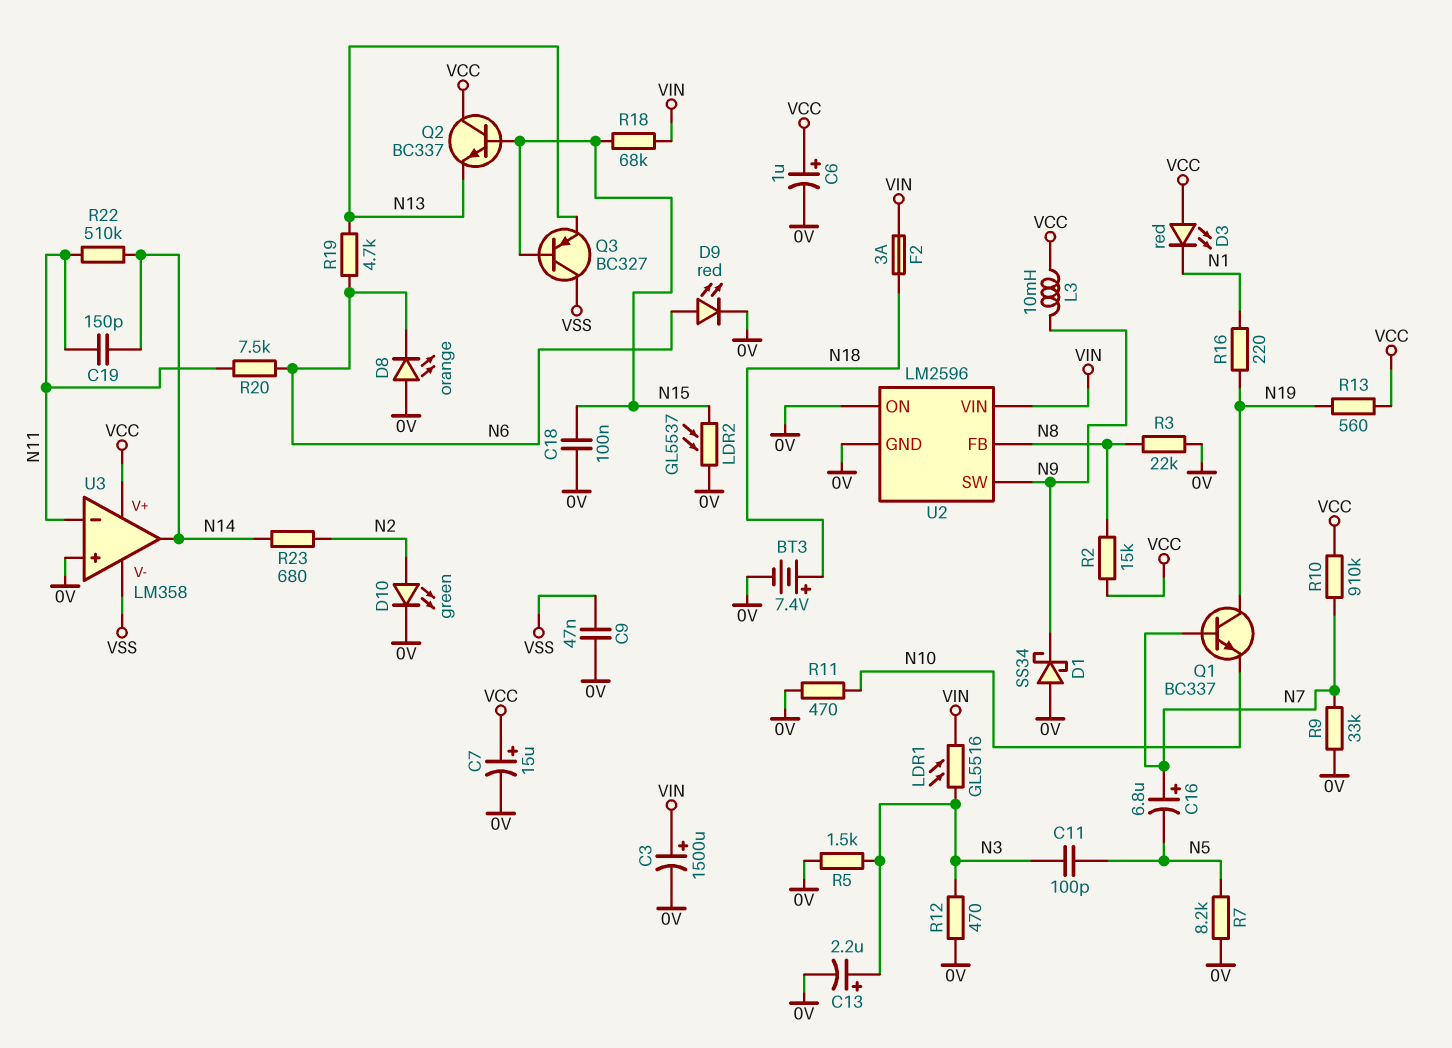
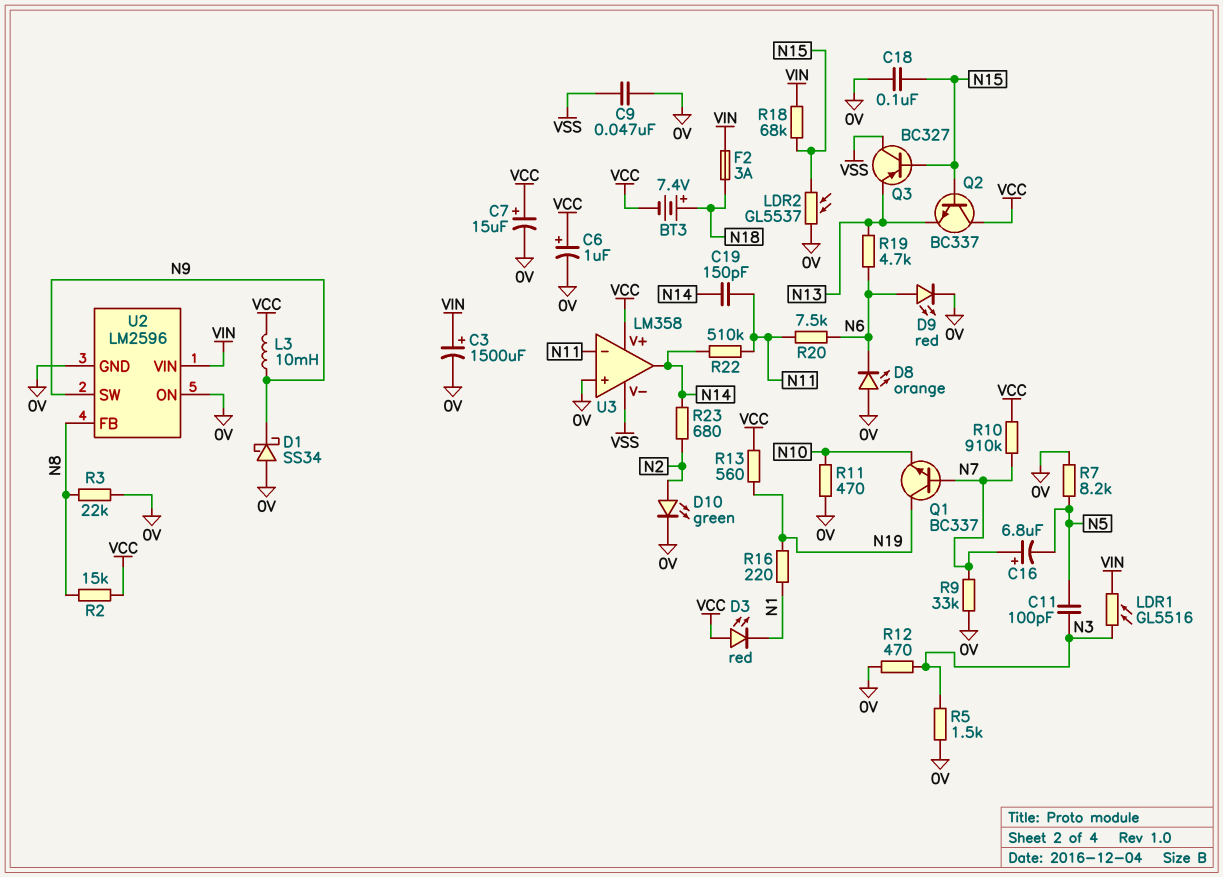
BT3: 7.4V (plus N18, minus 0V) -> 7.4V (plus N18, minus VCC)
C13: 2.2uF (plus N3, minus 0V) -> none

